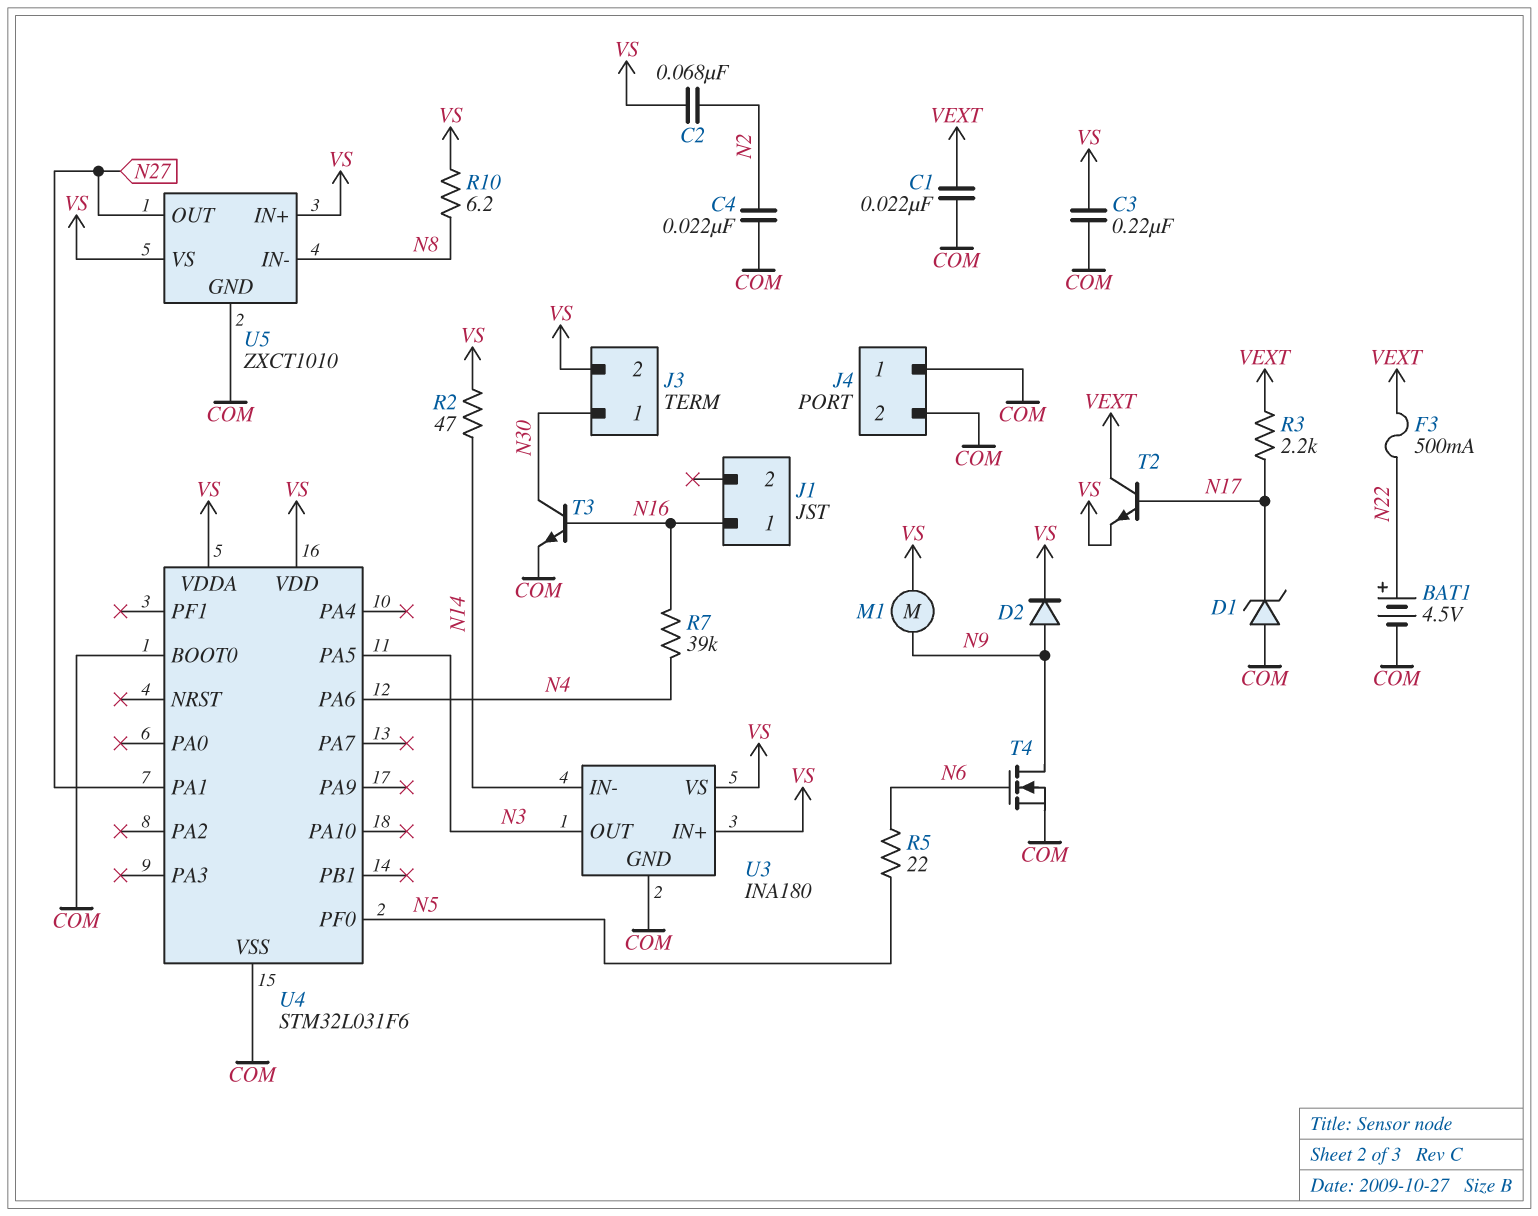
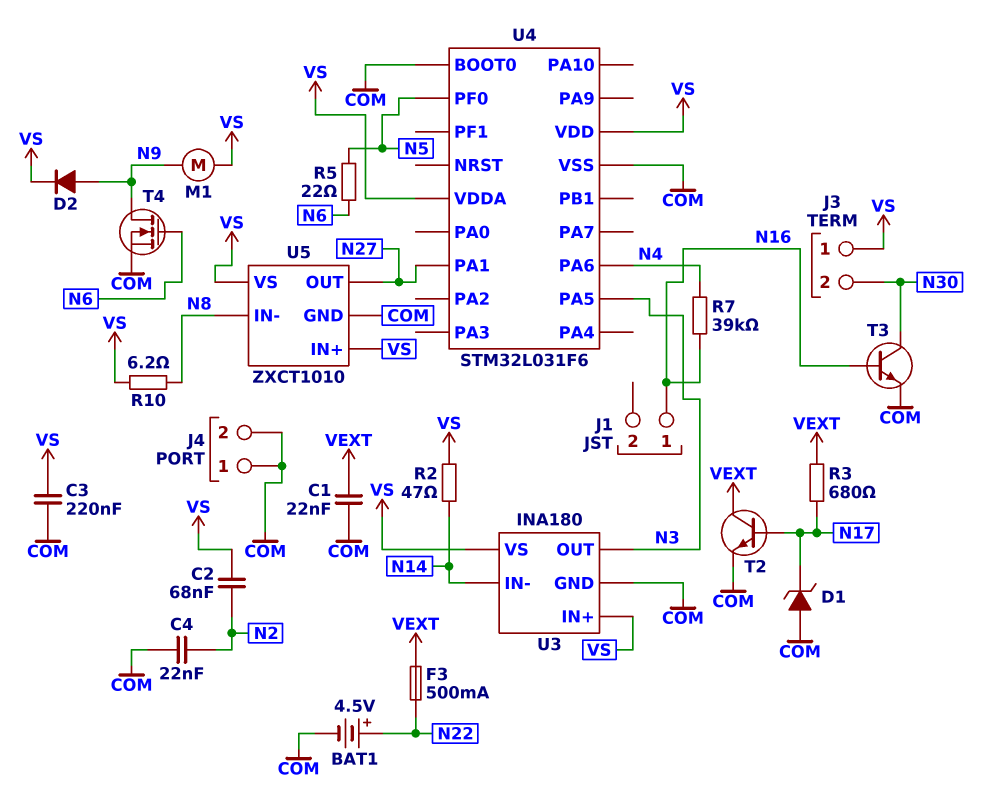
J3 pin 1: N30 -> VS
J3 pin 2: VS -> N30
R3: 2.2k (N17, VEXT) -> 680 (N17, VEXT)
T2: NPN (B N17, C VEXT, E VS) -> NPN (B N17, C VEXT, E COM)

